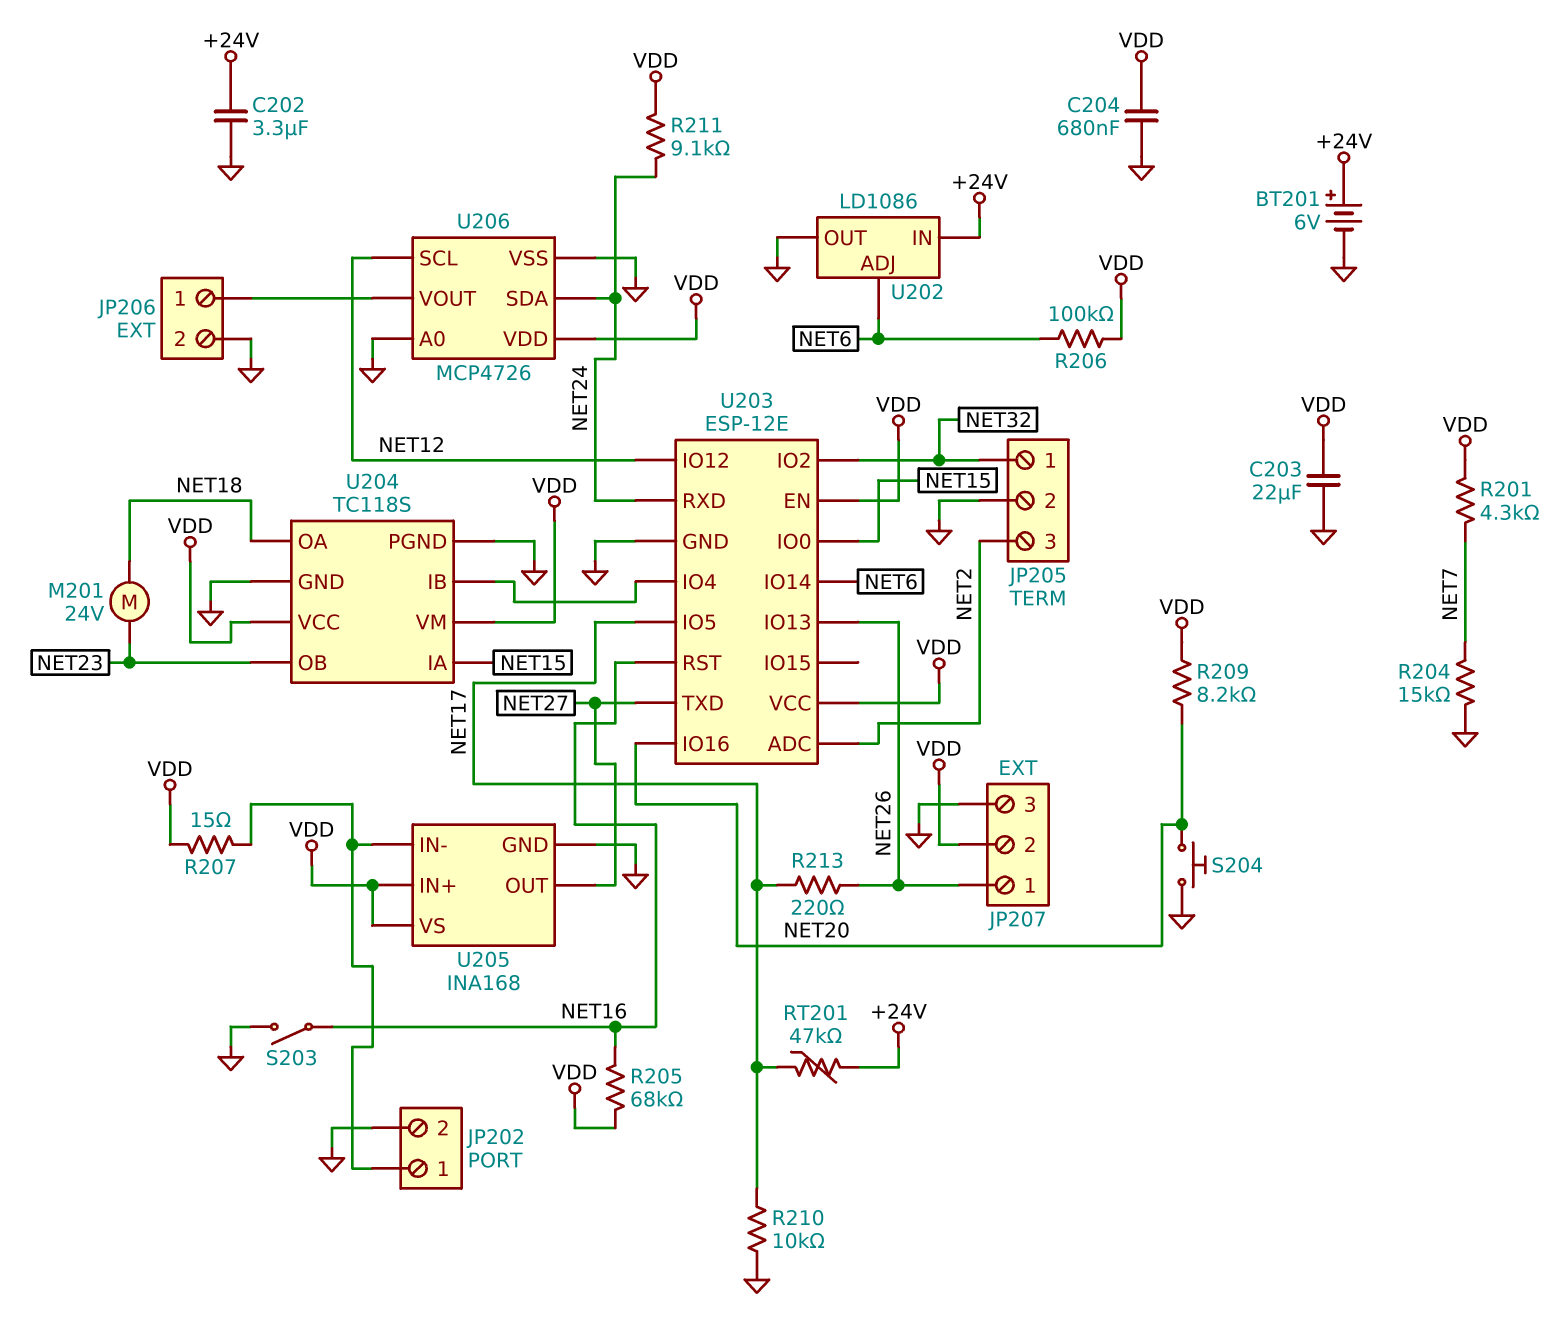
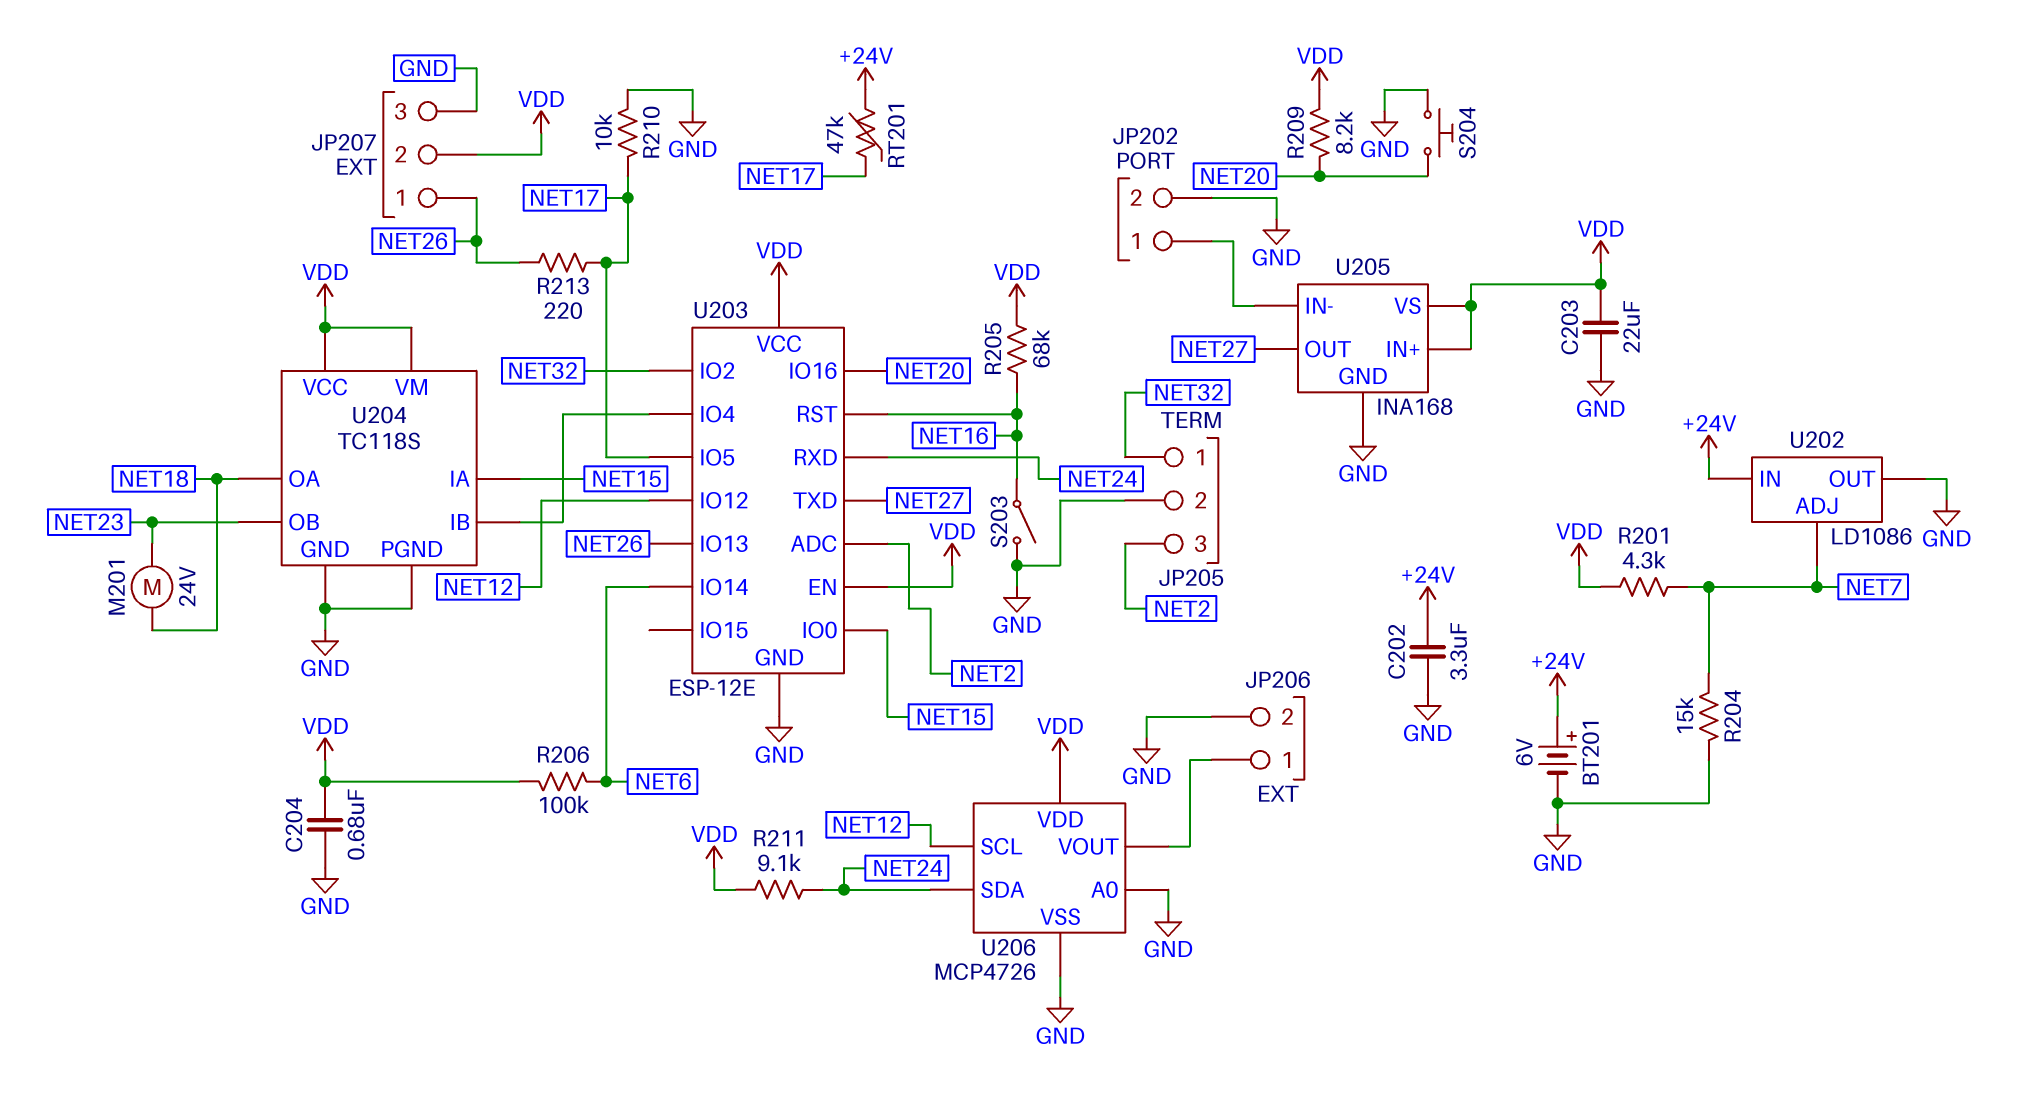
R207: 15 (JP202/1, VDD) -> none
U202 pin ADJ: NET6 -> NET7

